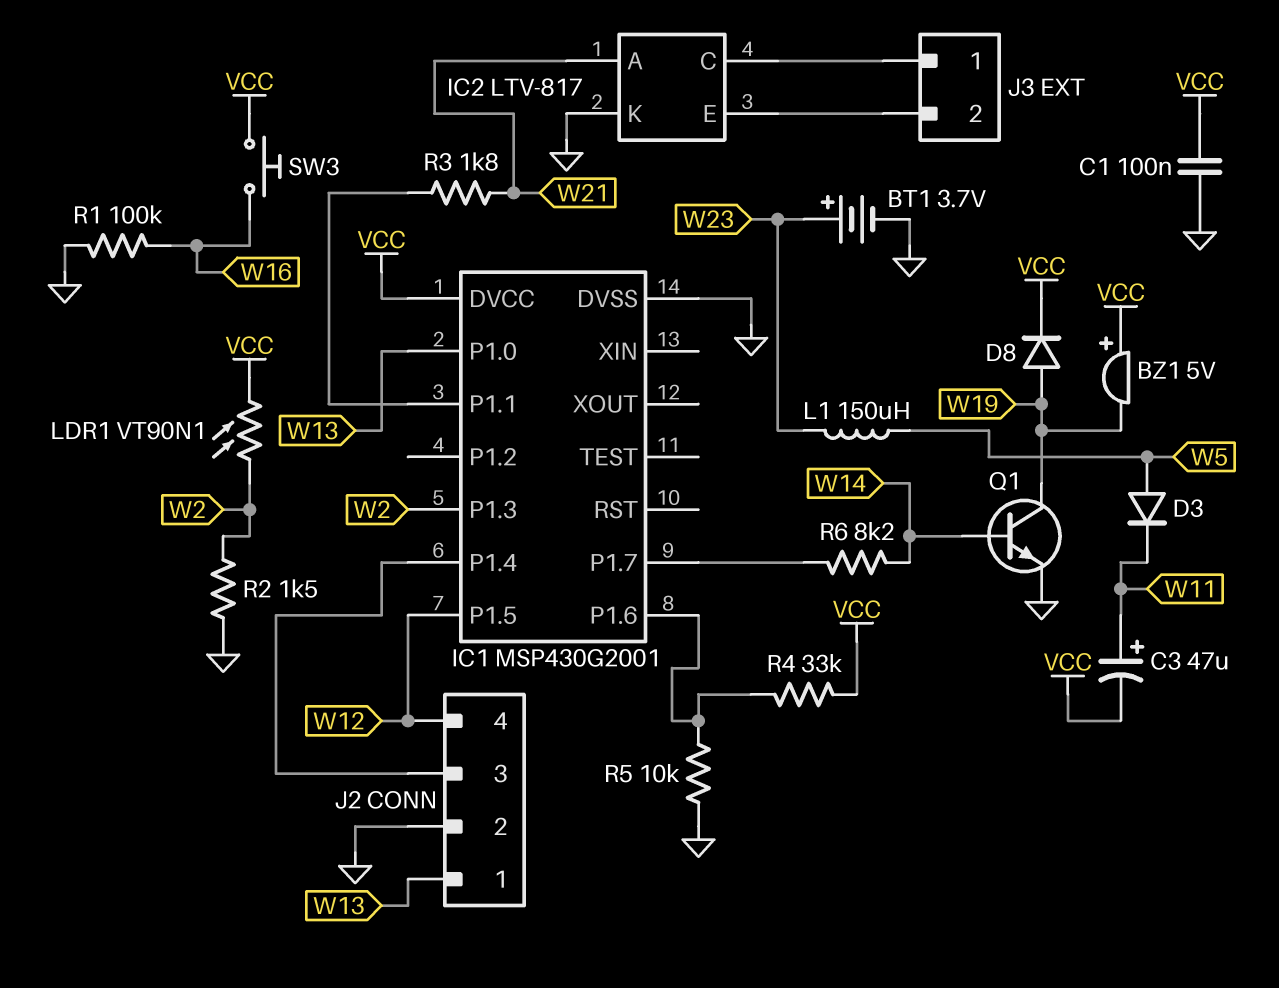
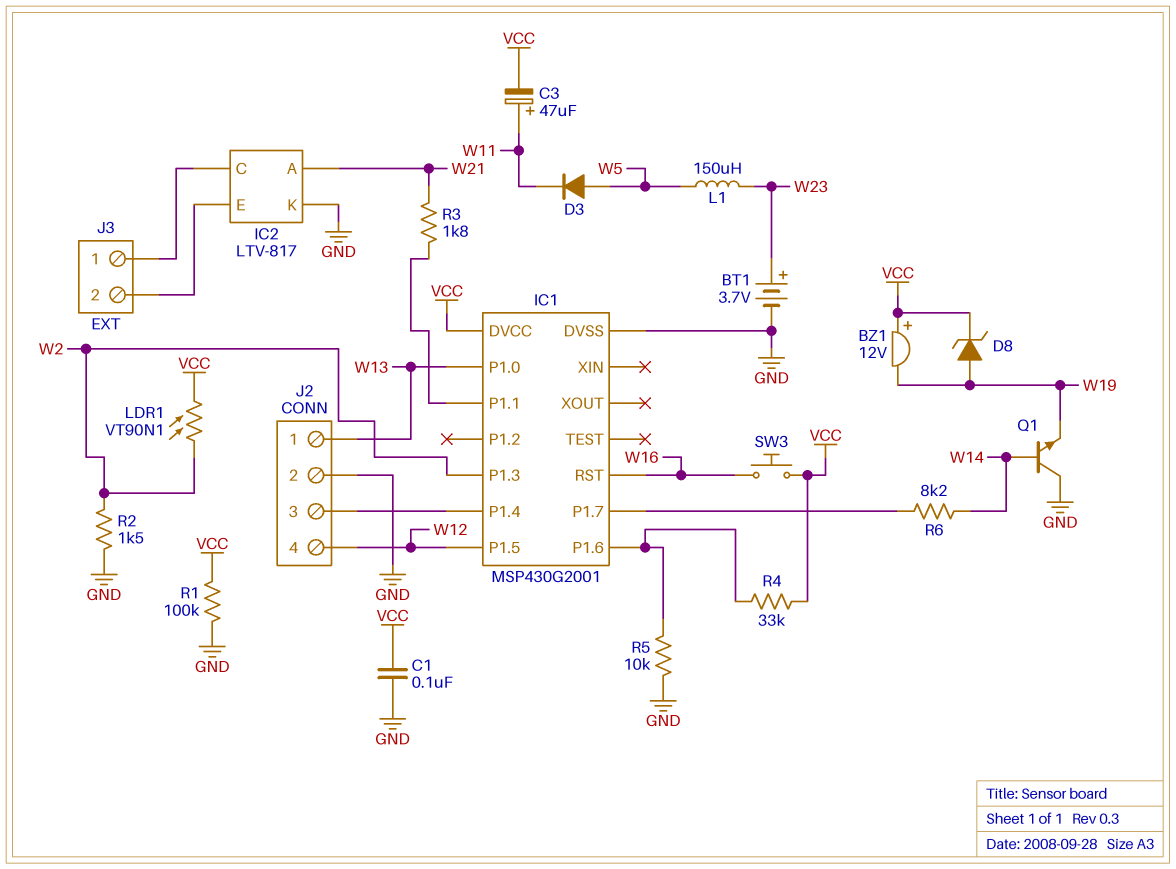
BZ1: buzzer 5V (plus VCC, minus W19) -> buzzer 12V (plus VCC, minus W19)
D8: diode (A W19, K VCC) -> zener (A W19, K VCC)
IC1 pin RST: none -> W16
Q1: NPN (B W14, C W19, E GND) -> NPN (B W14, C GND, E W19)
R1: 100k (GND, W16) -> 100k (GND, VCC)

